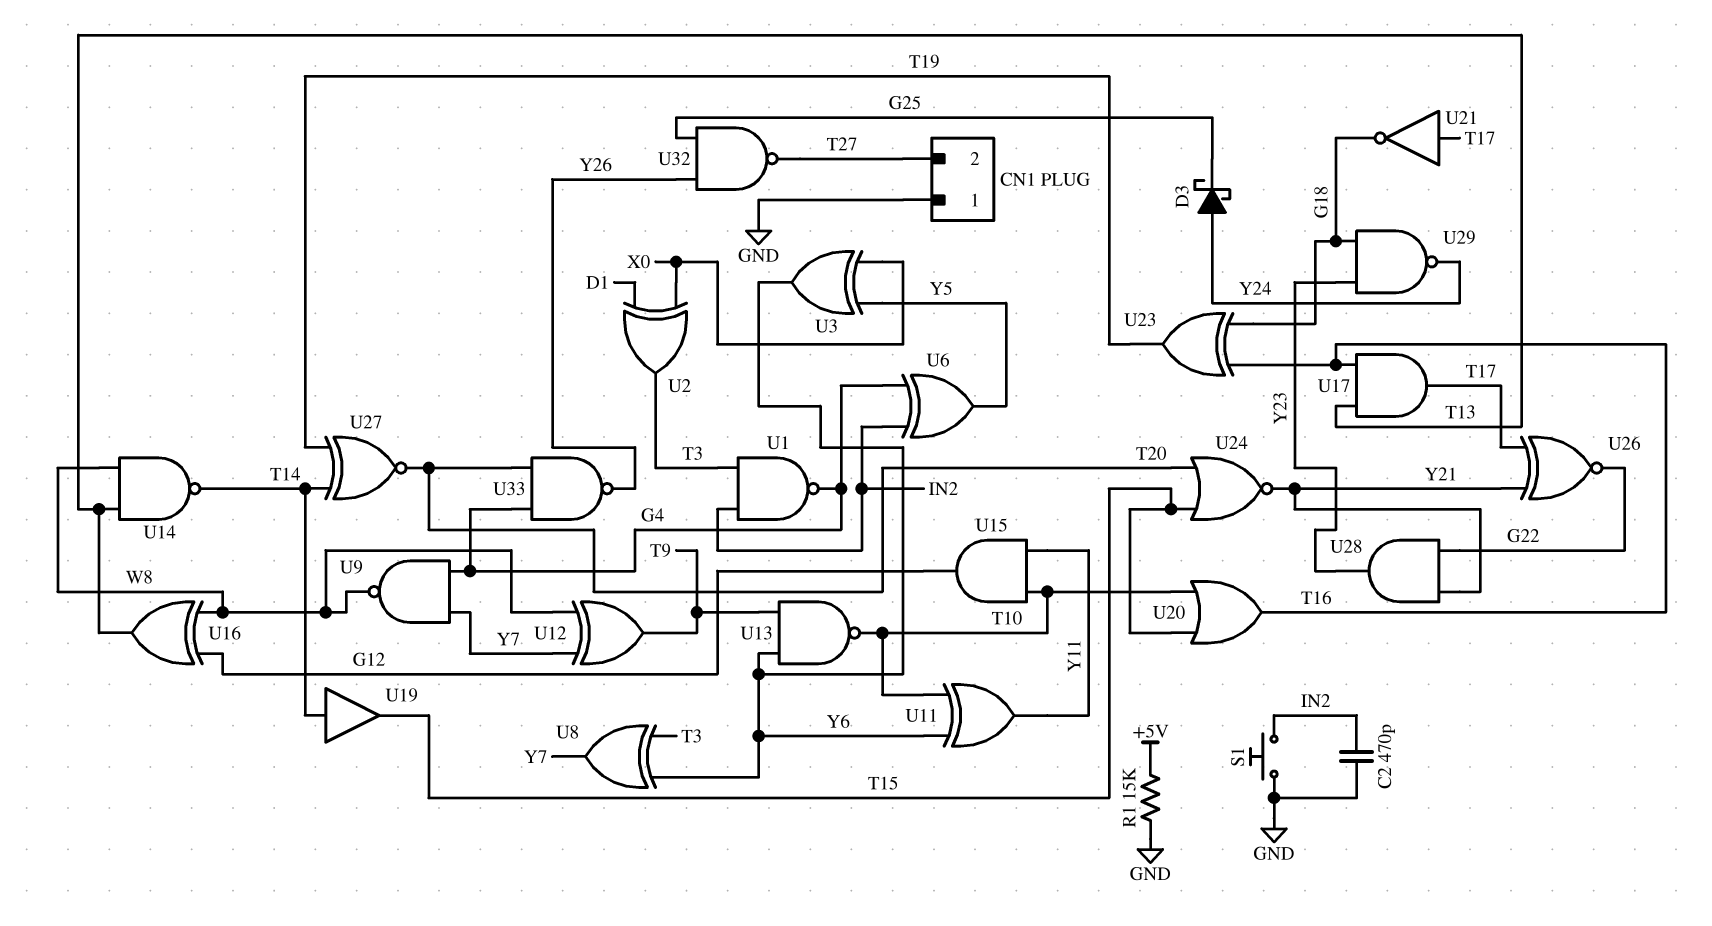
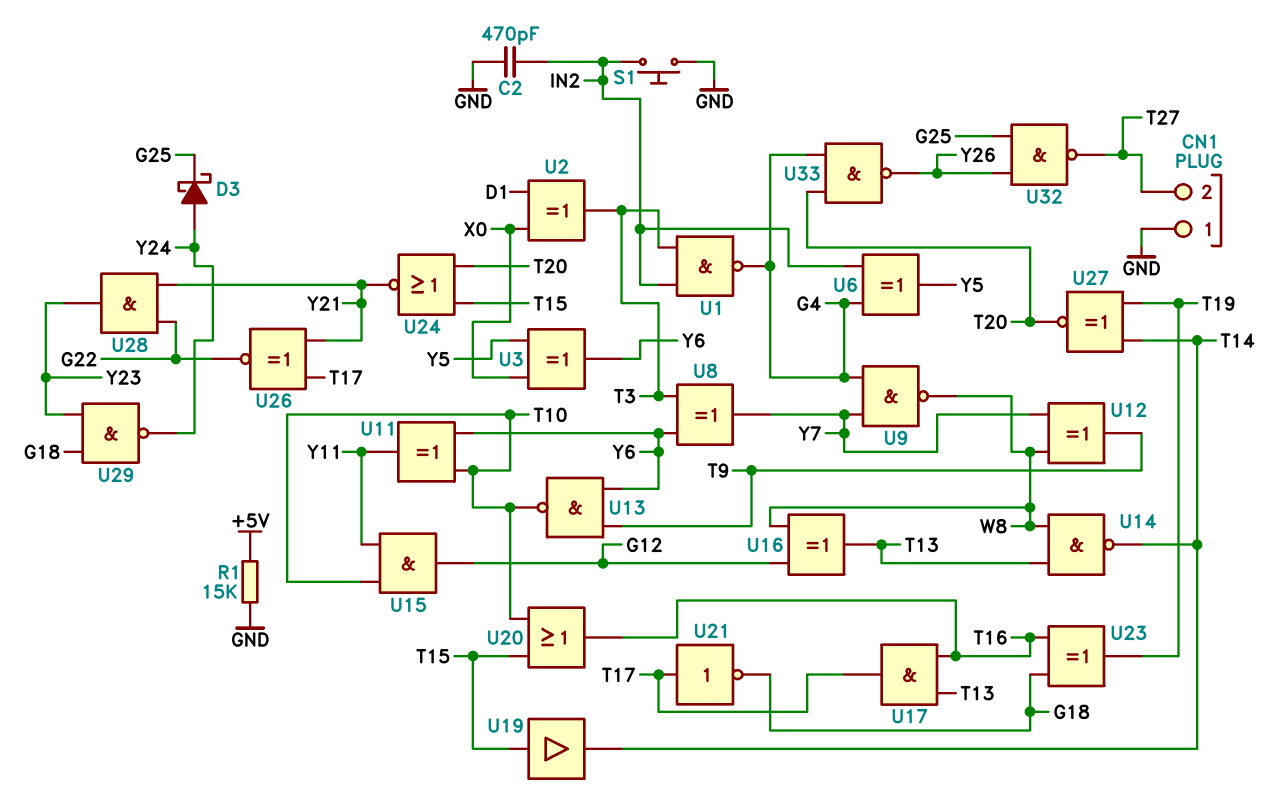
U19: buffer (in T14, out T15) -> buffer (in T15, out T14)

